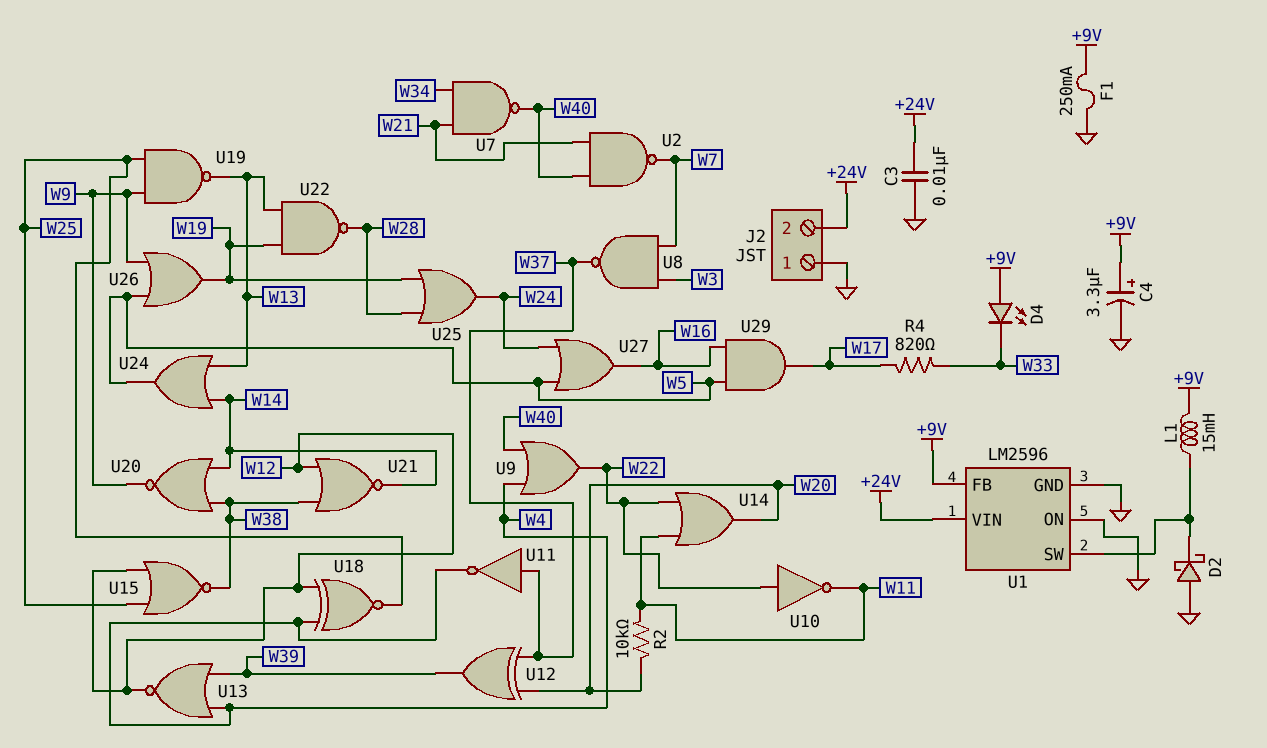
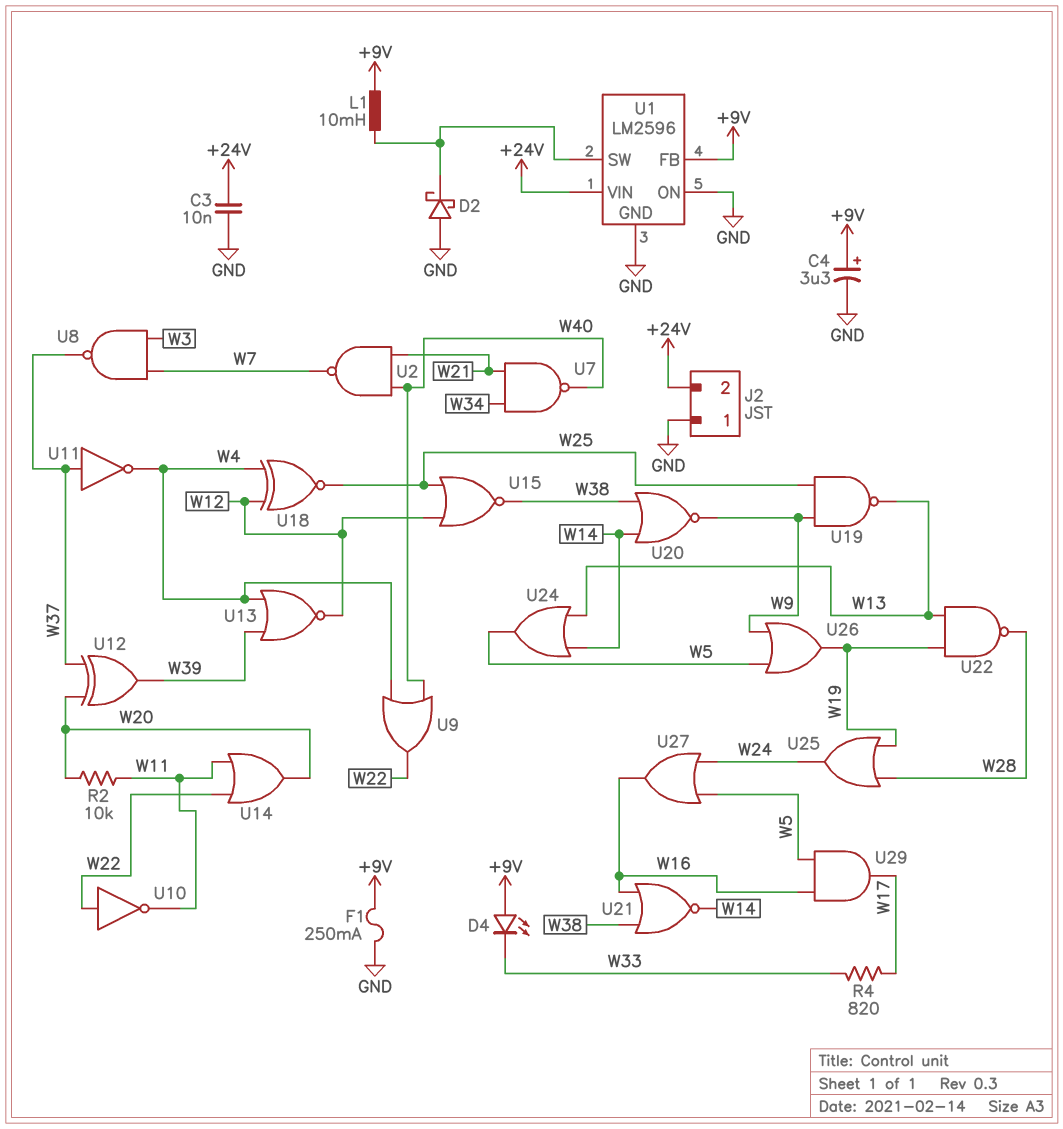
L1: 15mH (+9V, U1/SW) -> 10mH (+9V, U1/SW)
U21: NOR (in W12, in W38, out W14) -> NOR (in W16, in W38, out W14)

